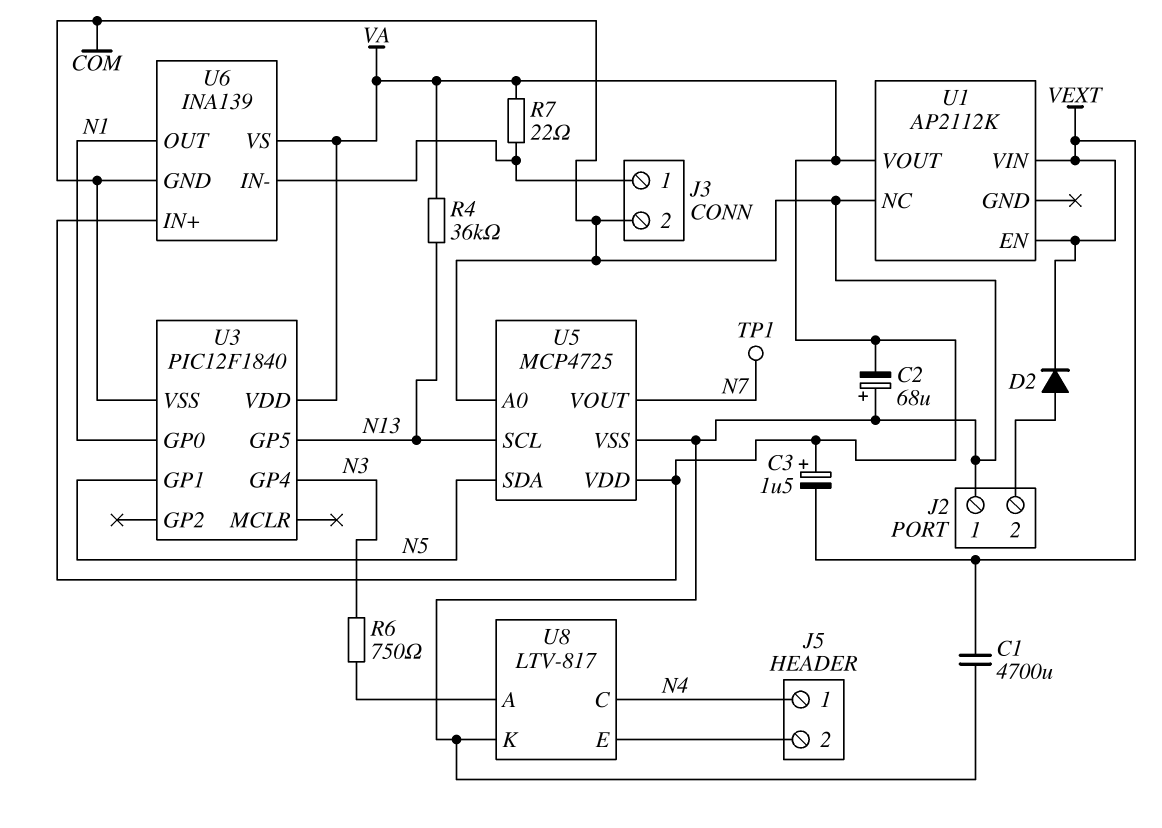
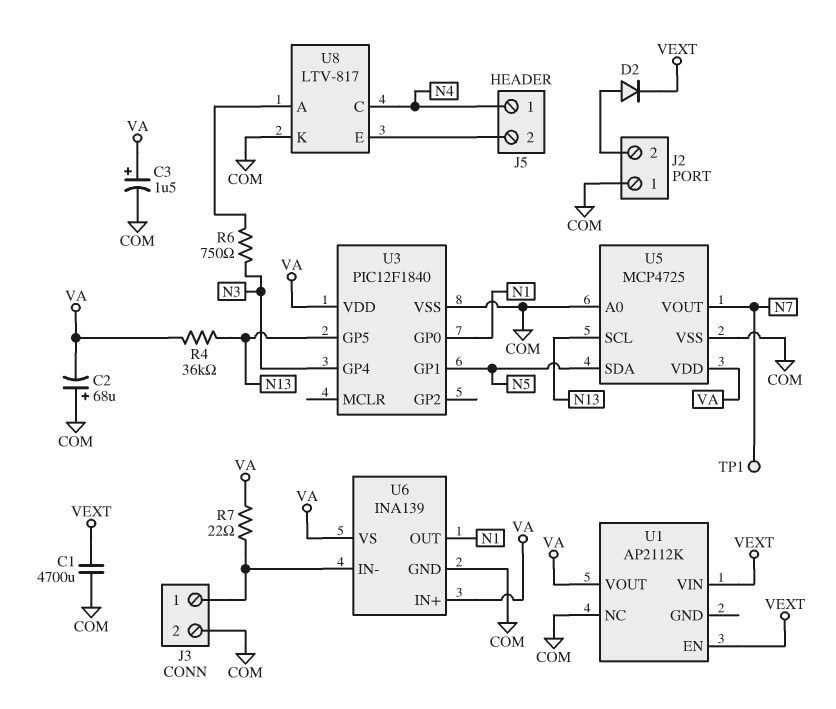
C3: 1.5uF (plus VA, minus VEXT) -> 1.5uF (plus VA, minus COM)

